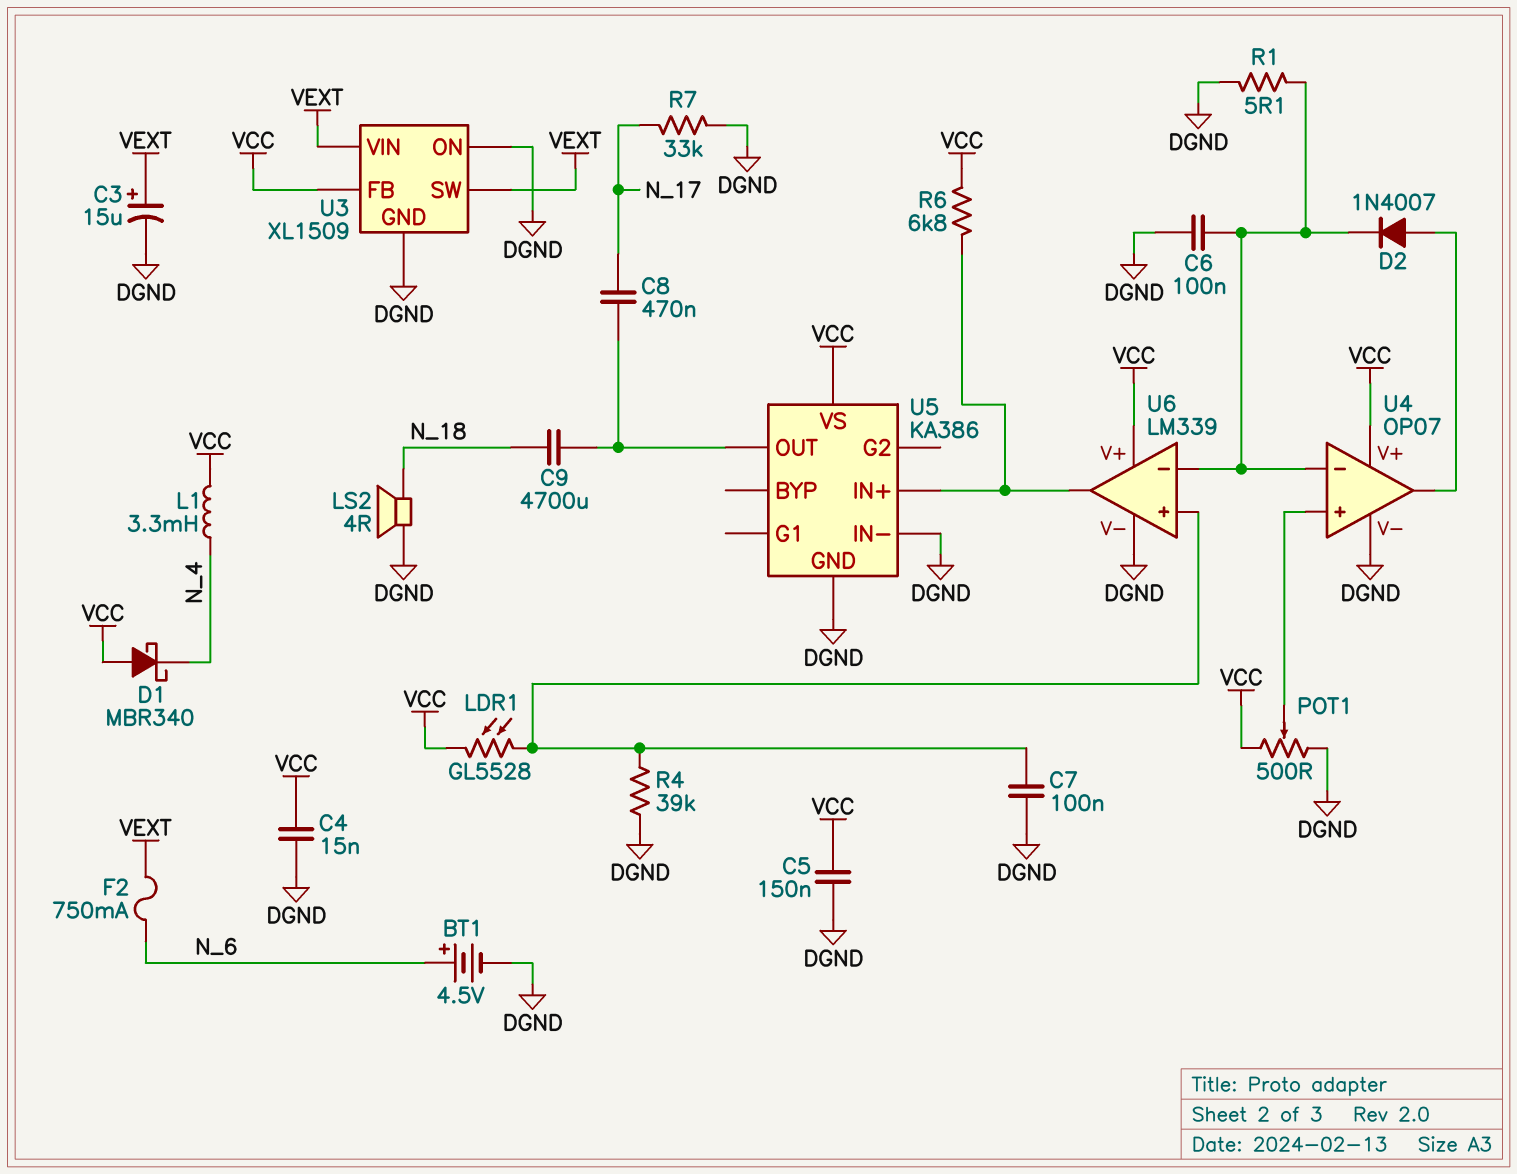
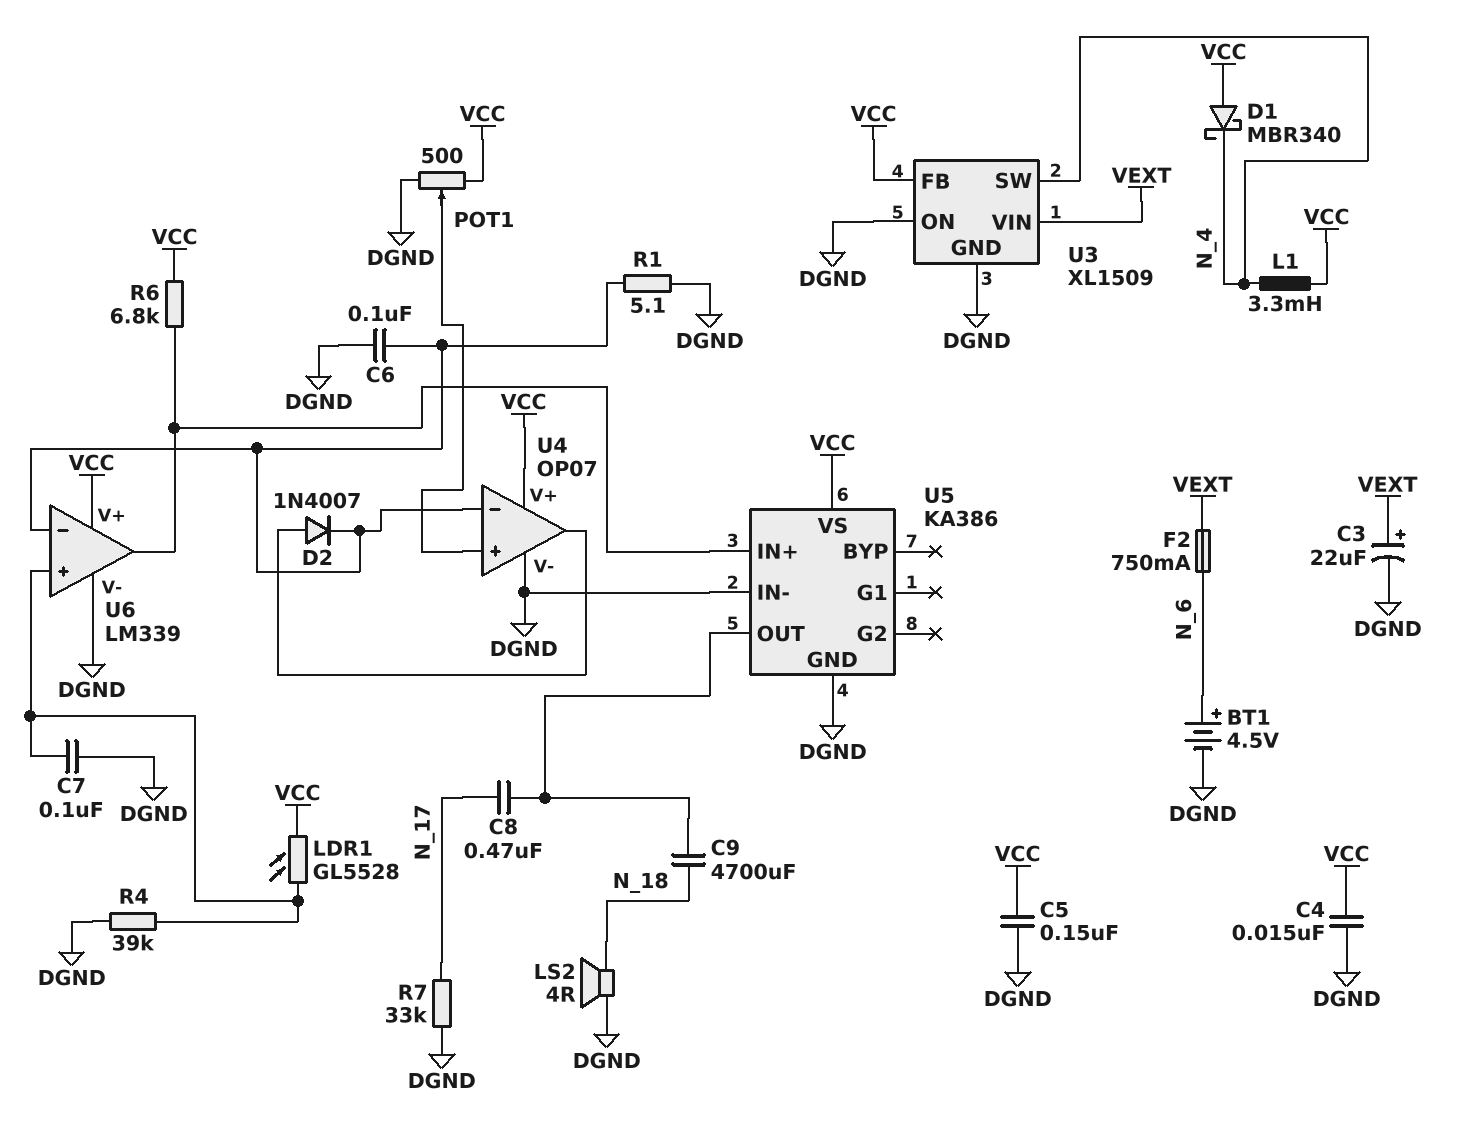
C3: 15uF (plus VEXT, minus DGND) -> 22uF (plus VEXT, minus DGND)
U3 pin SW: VEXT -> N_4

